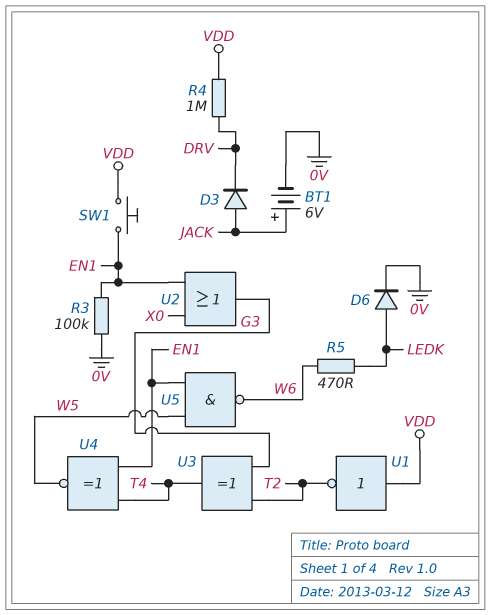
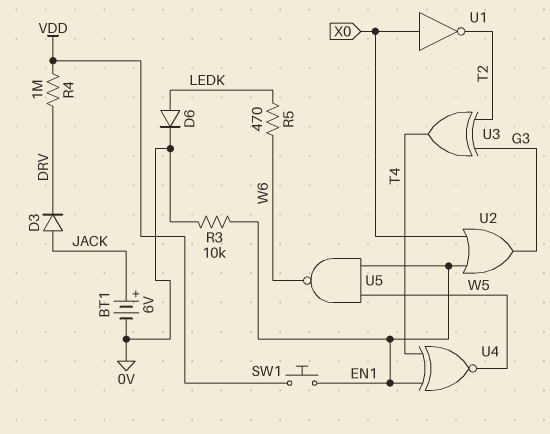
R3: 100k (0V, EN1) -> 10k (0V, EN1)
U1: NOT (in VDD, out T2) -> NOT (in X0, out T2)

